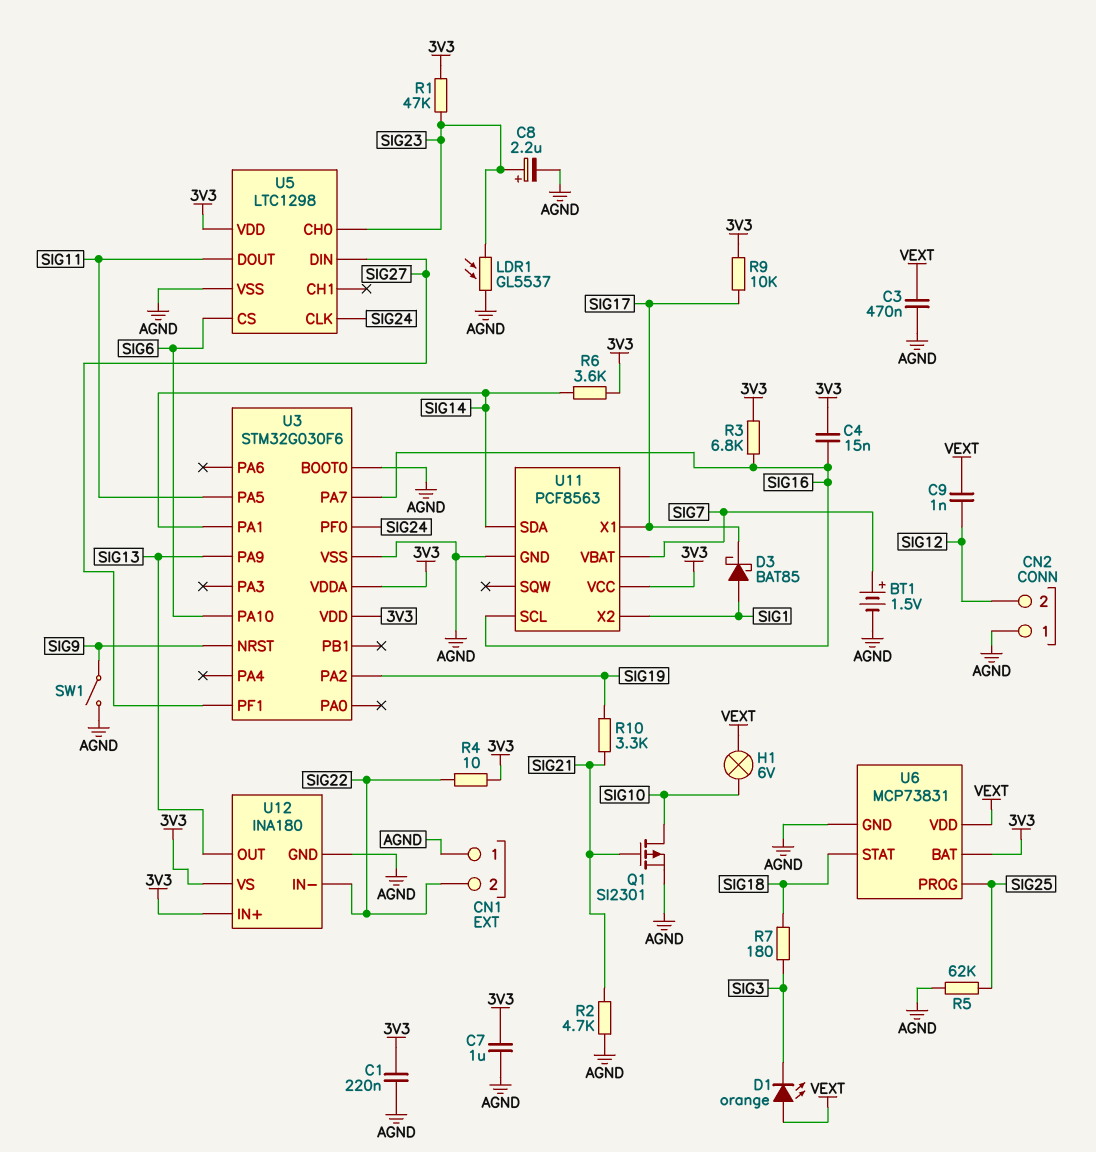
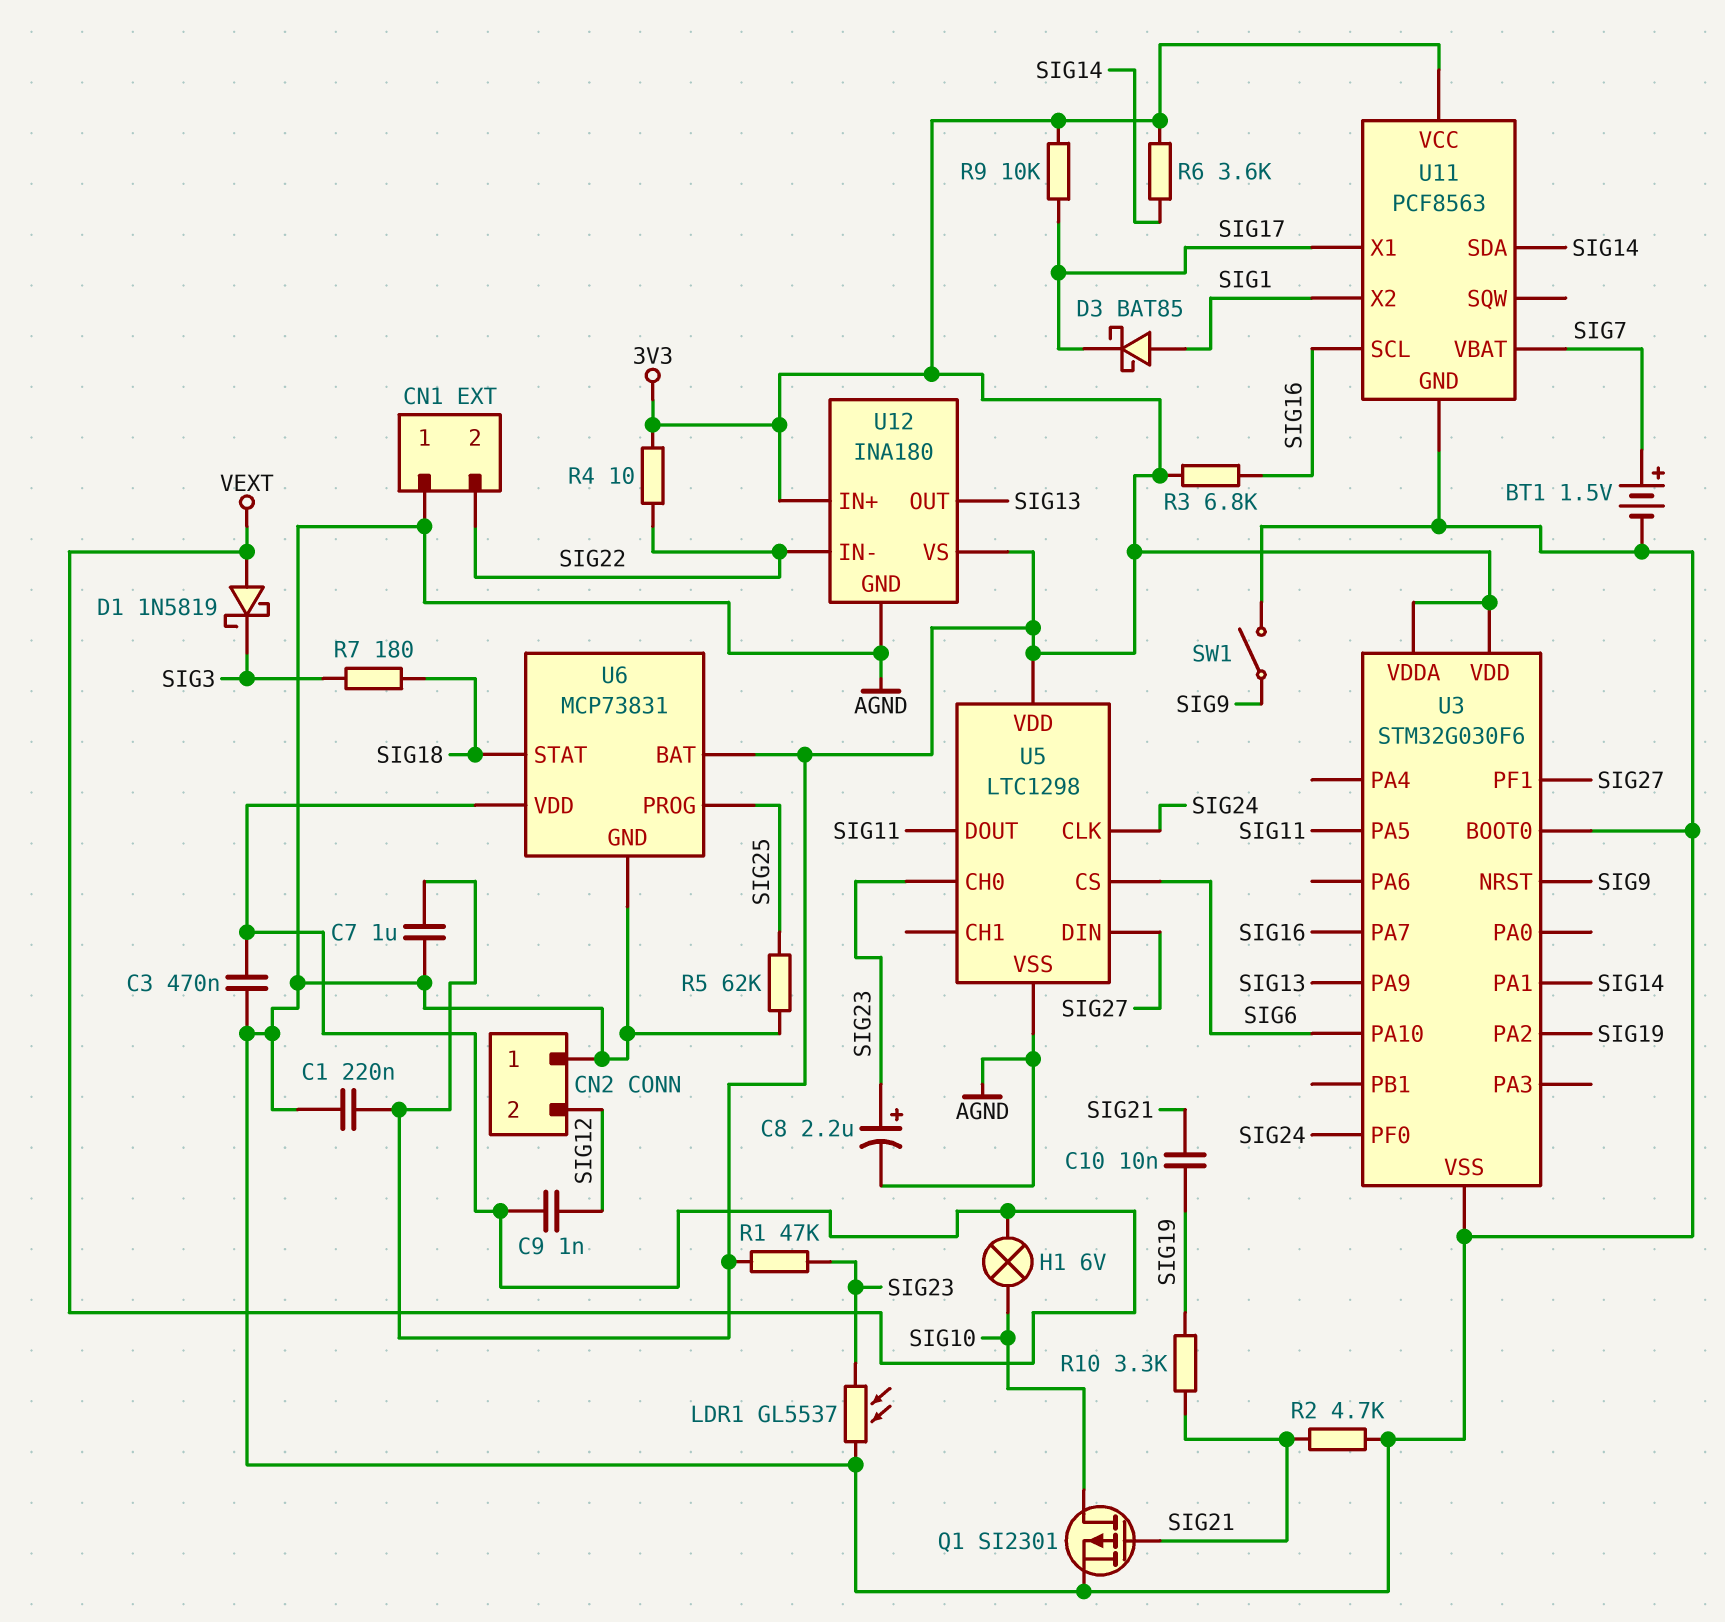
C4: 15nF (3V3, SIG16) -> none
C10: none -> 10nF (SIG19, SIG21)
D1: LED orange (A VEXT, K SIG3) -> schottky 1N5819 (A VEXT, K SIG3)

